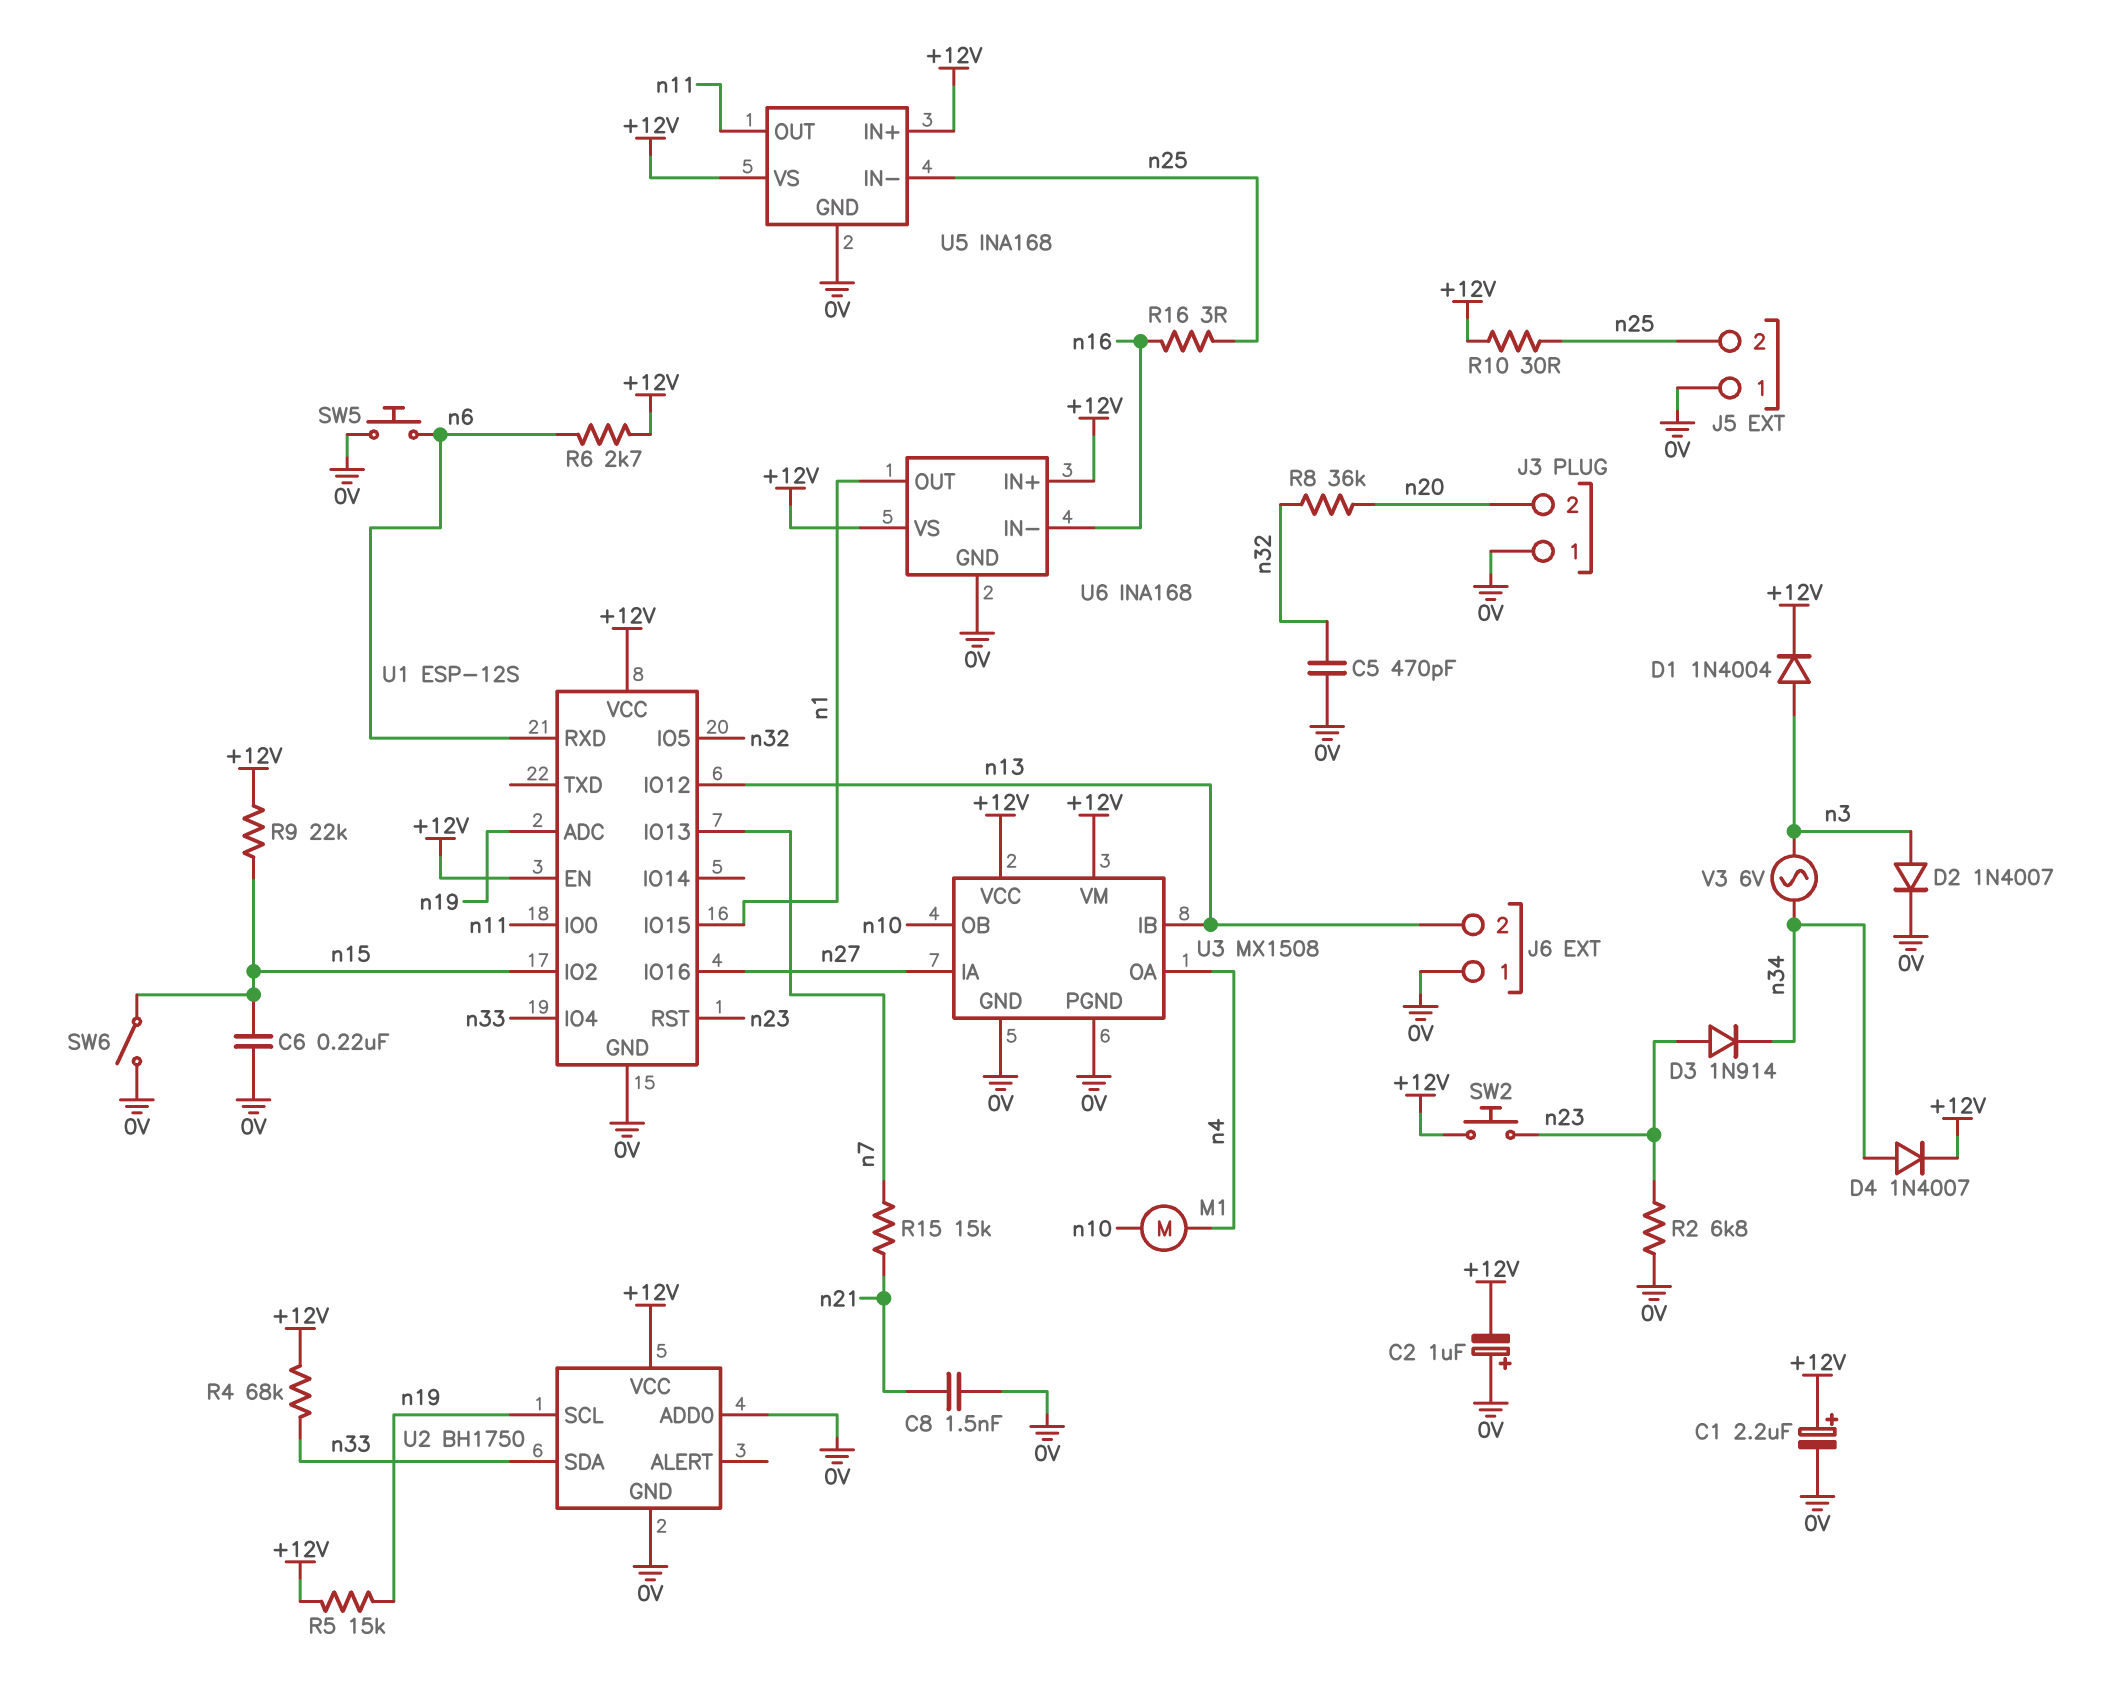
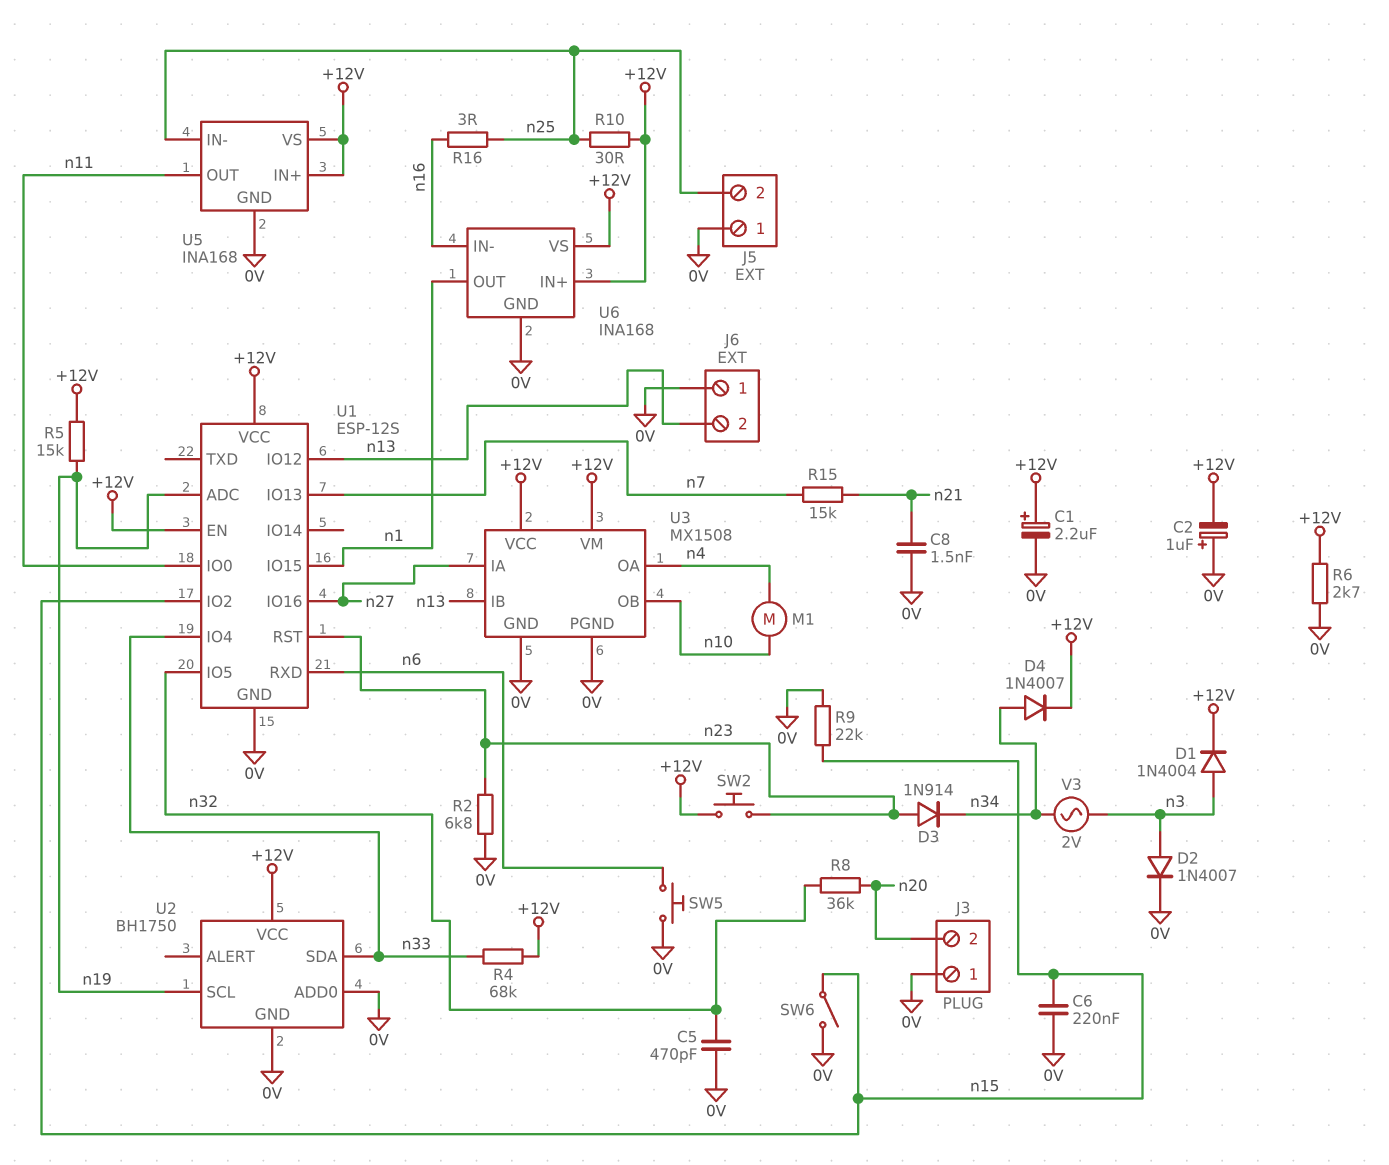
R6: 2.7k (+12V, n6) -> 2.7k (+12V, 0V)
R9: 22k (+12V, n15) -> 22k (0V, n15)
V3: AC 6V (n3, n34) -> AC 2V (n3, n34)

